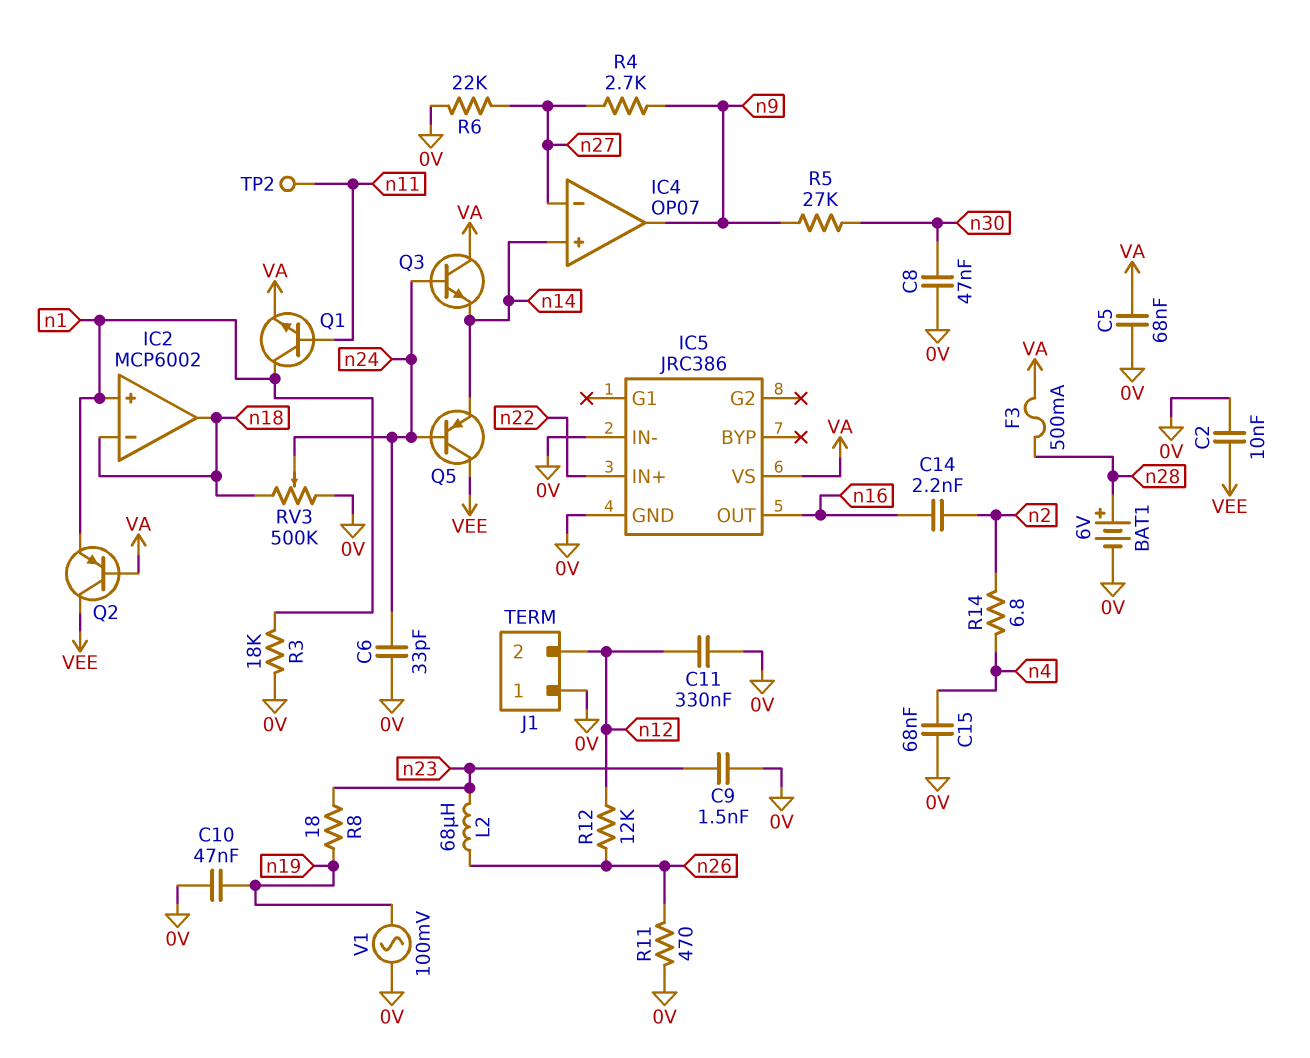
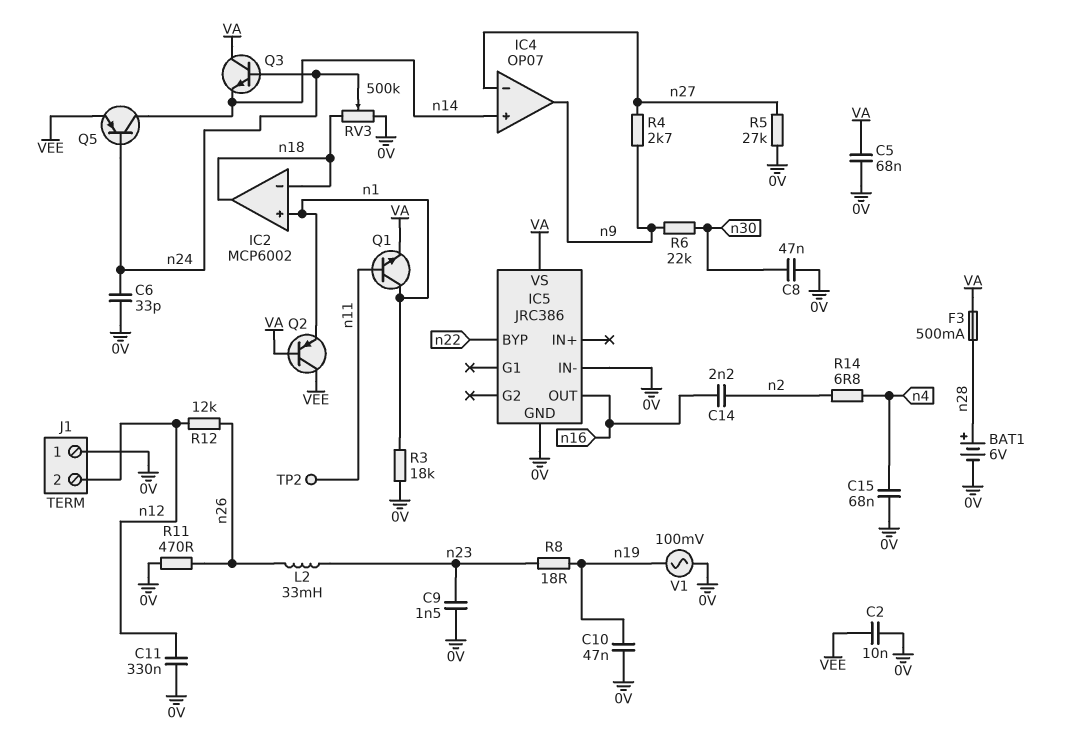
IC5 pin BYP: none -> n22
IC5 pin IN+: n22 -> none
L2: 68uH (n23, n26) -> 33mH (n23, n26)
Q5: PNP (B n24, C VEE, E n14) -> PNP (B n24, C n14, E VEE)
R5: 27k (n9, n30) -> 27k (0V, n27)
R6: 22k (0V, n27) -> 22k (n9, n30)

